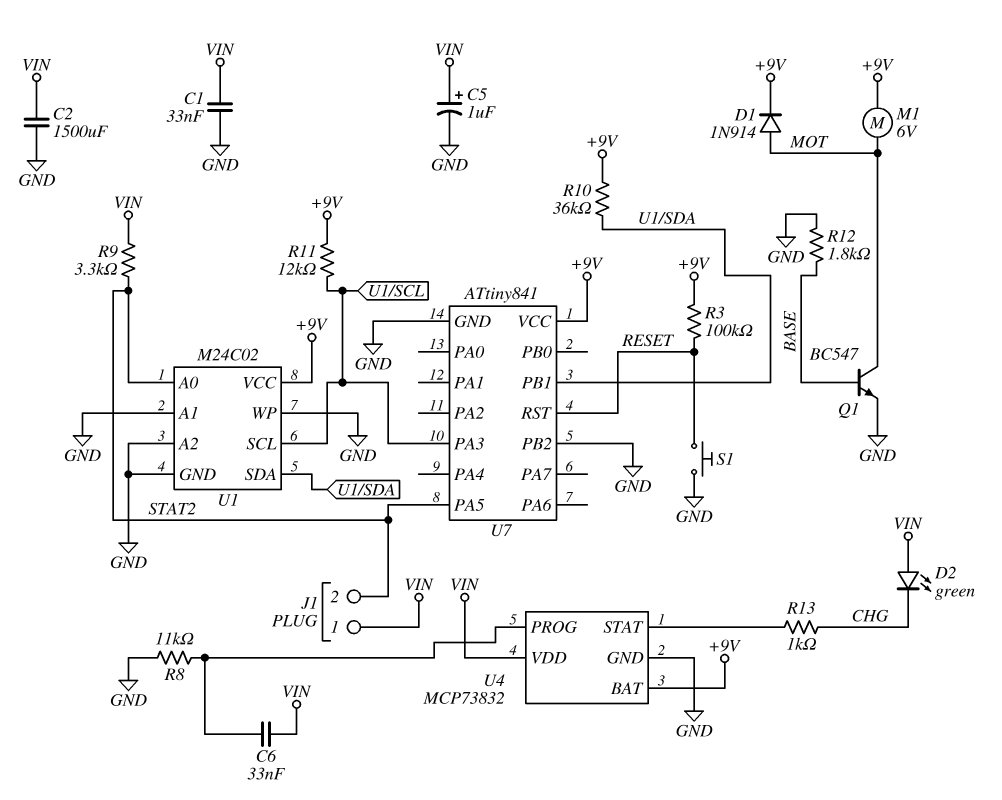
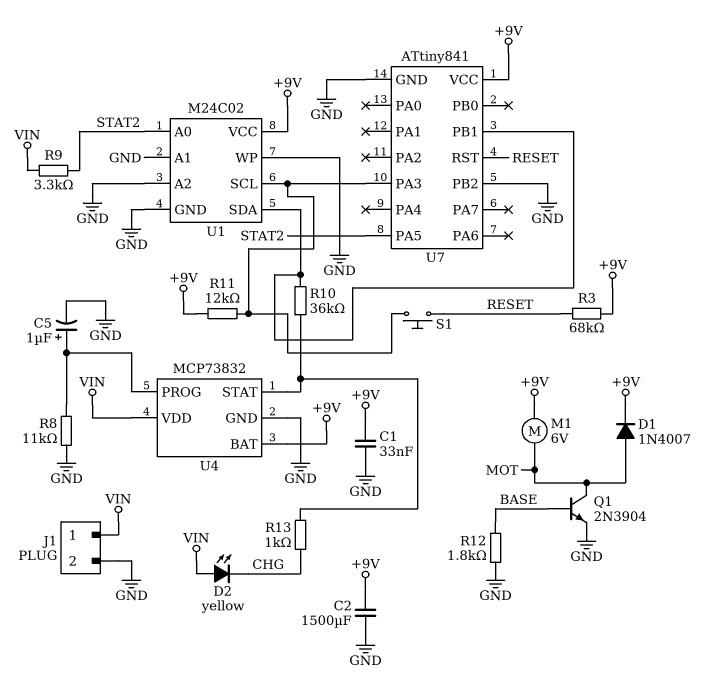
C1: 33nF (GND, VIN) -> 33nF (+9V, GND)
C2: 1500uF (GND, VIN) -> 1500uF (+9V, GND)
C5: 1uF (plus VIN, minus GND) -> 1uF (plus U4/PROG, minus GND)
C6: 33nF (U4/PROG, VIN) -> none
D1: diode 1N914 (A MOT, K +9V) -> diode 1N4007 (A MOT, K +9V)
D2: LED green (A VIN, K CHG) -> LED yellow (A VIN, K CHG)
J1 pin 2: STAT2 -> GND
Q1: NPN BC547 (B BASE, C MOT, E GND) -> NPN 2N3904 (B BASE, C MOT, E GND)
R3: 100k (+9V, RESET) -> 68k (+9V, RESET)
R10: 36k (+9V, U1/SDA) -> 36k (U1/SDA, U4/STAT)
S1: button (GND, RESET) -> button (RESET, U1/SCL)

